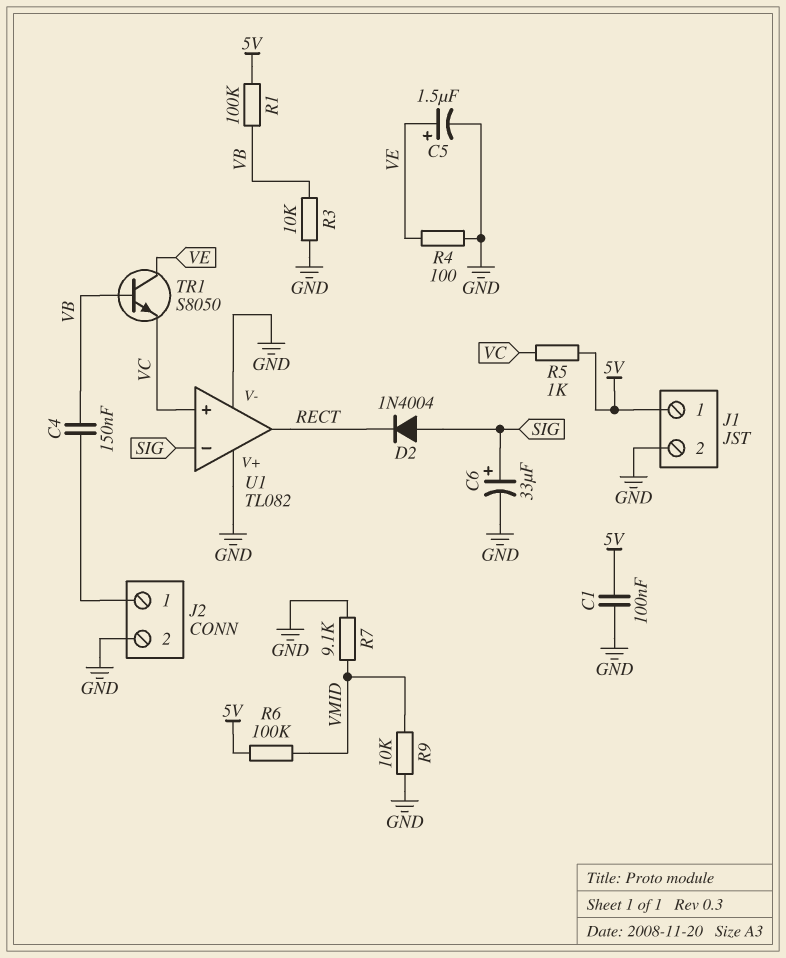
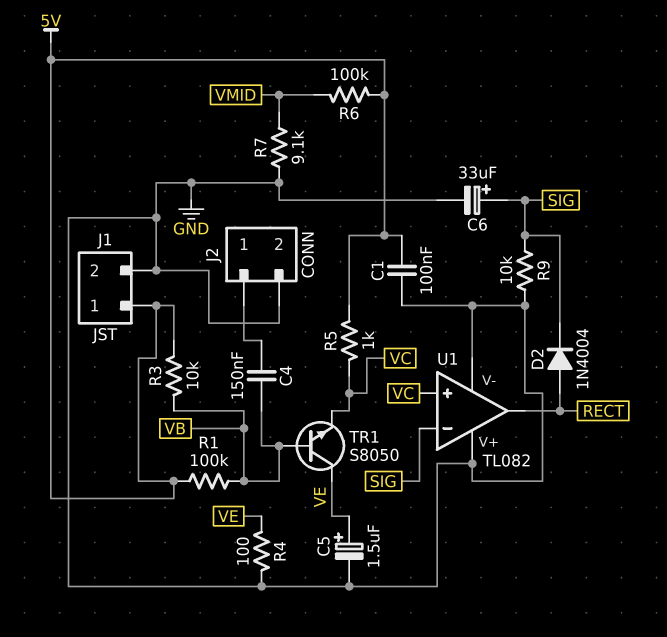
D2: diode 1N4004 (A SIG, K RECT) -> diode 1N4004 (A RECT, K SIG)
R3: 10k (GND, VB) -> 10k (5V, VB)
R9: 10k (GND, VMID) -> 10k (GND, SIG)

